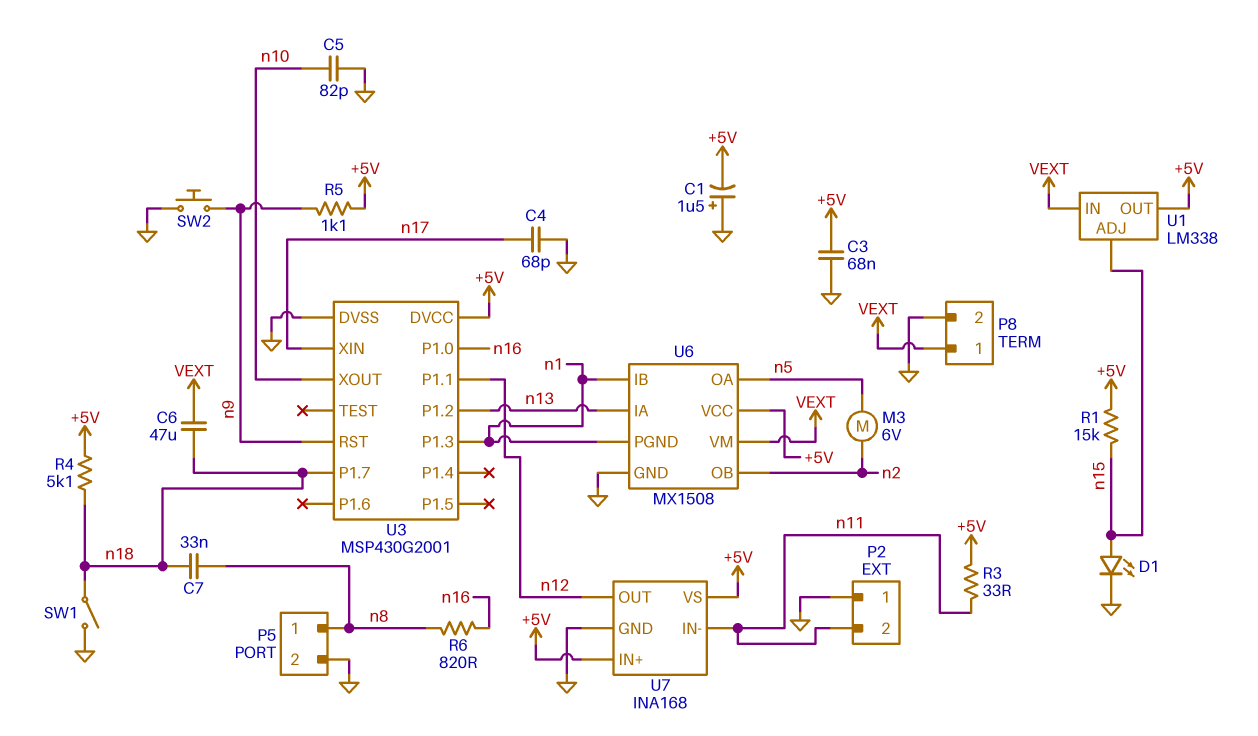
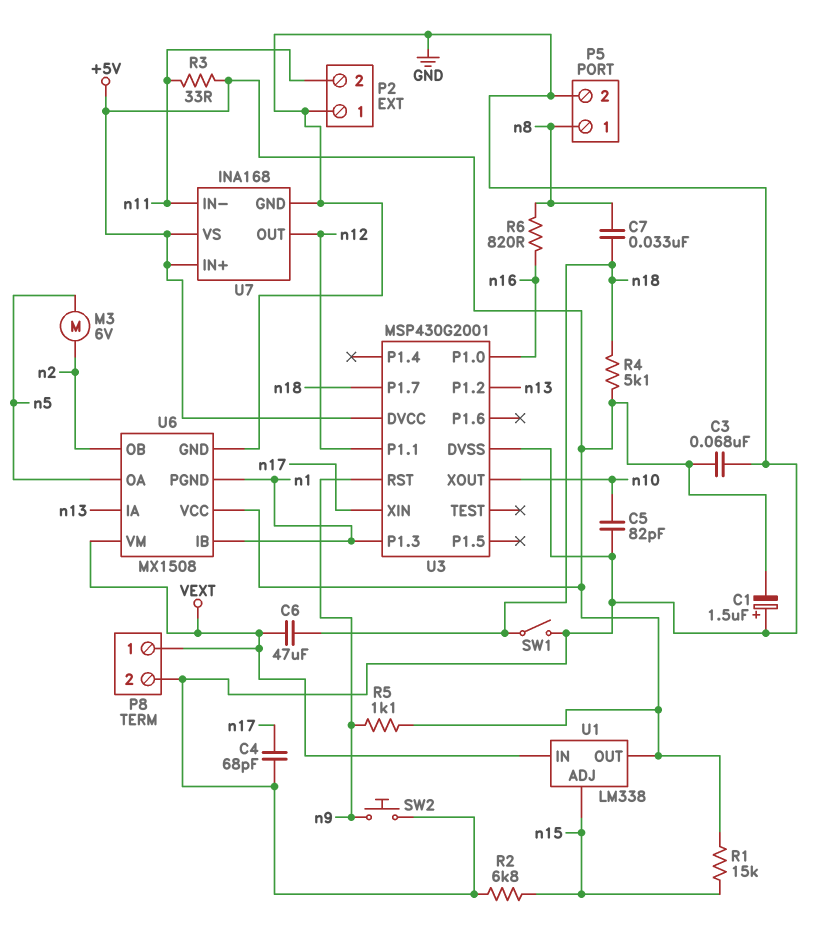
D1: LED (A n15, K GND) -> none
R2: none -> 6.8k (GND, n15)

